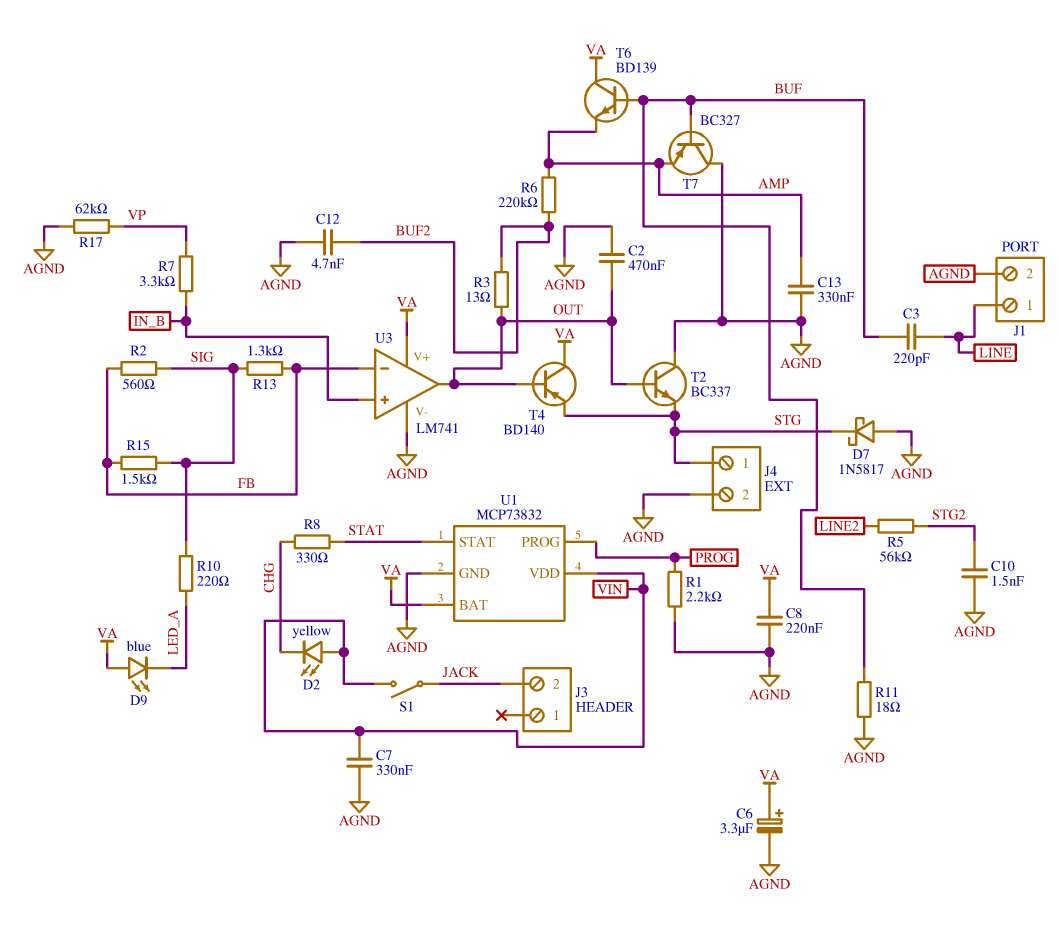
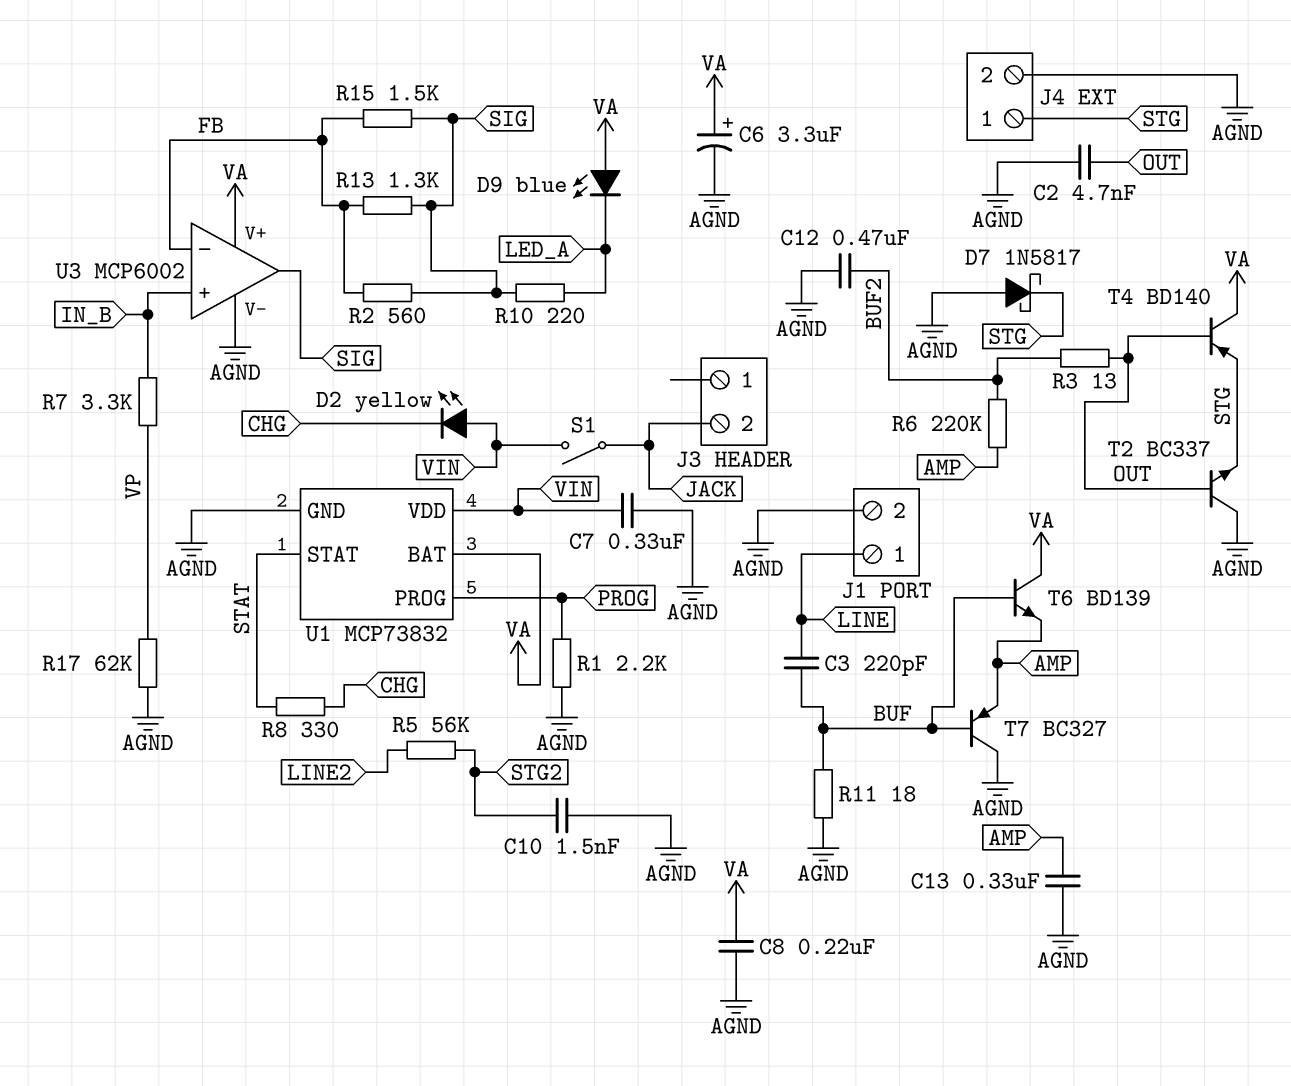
C2: 470nF (AGND, OUT) -> 4.7nF (AGND, OUT)
C12: 4.7nF (AGND, BUF2) -> 470nF (AGND, BUF2)
U3: LM741 -> MCP6002
U3 pin out: OUT -> SIG

